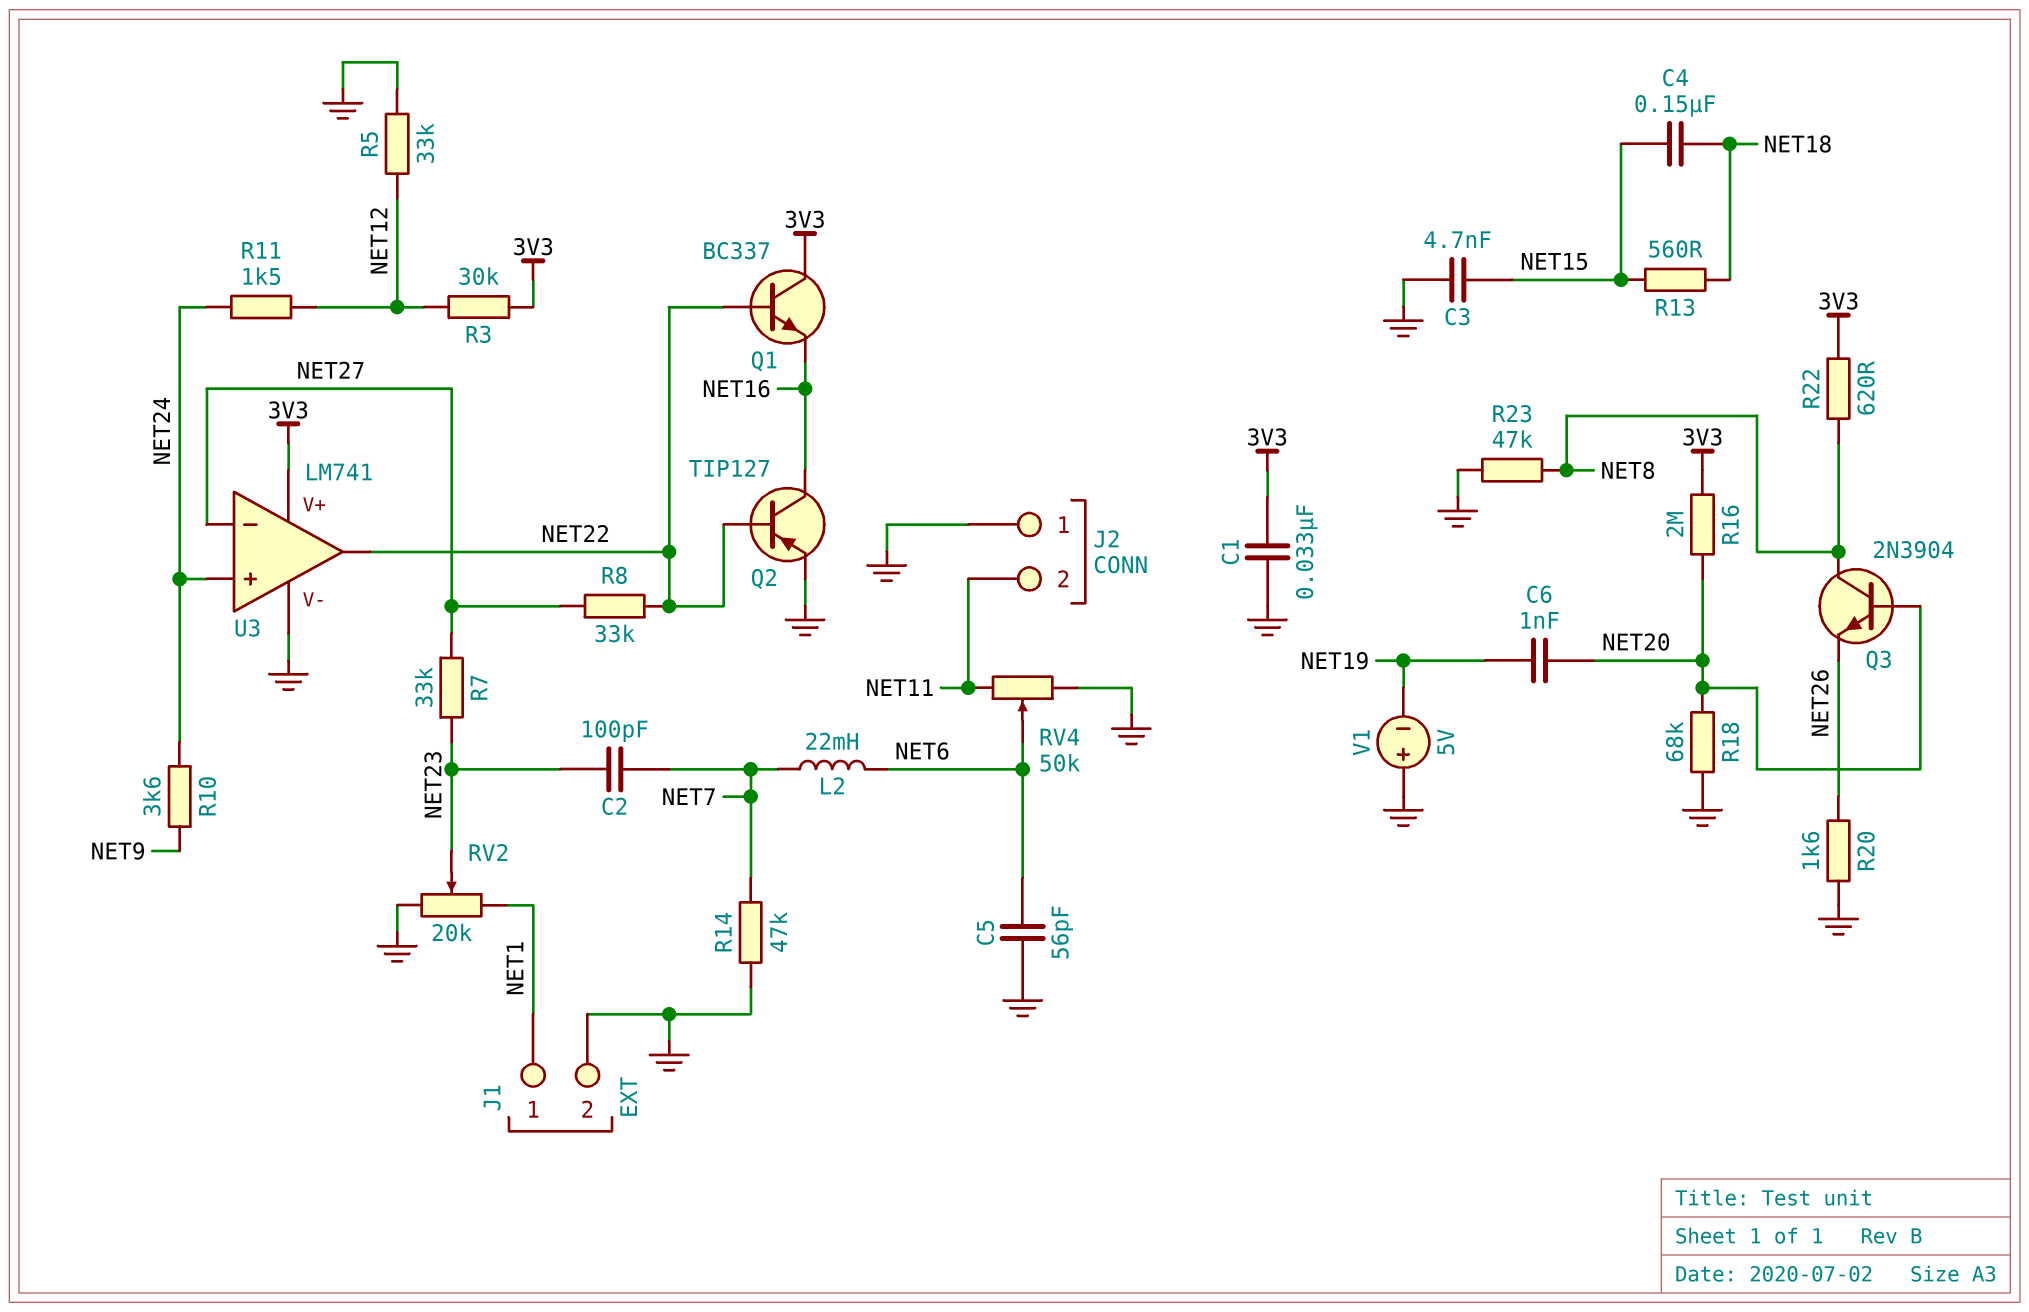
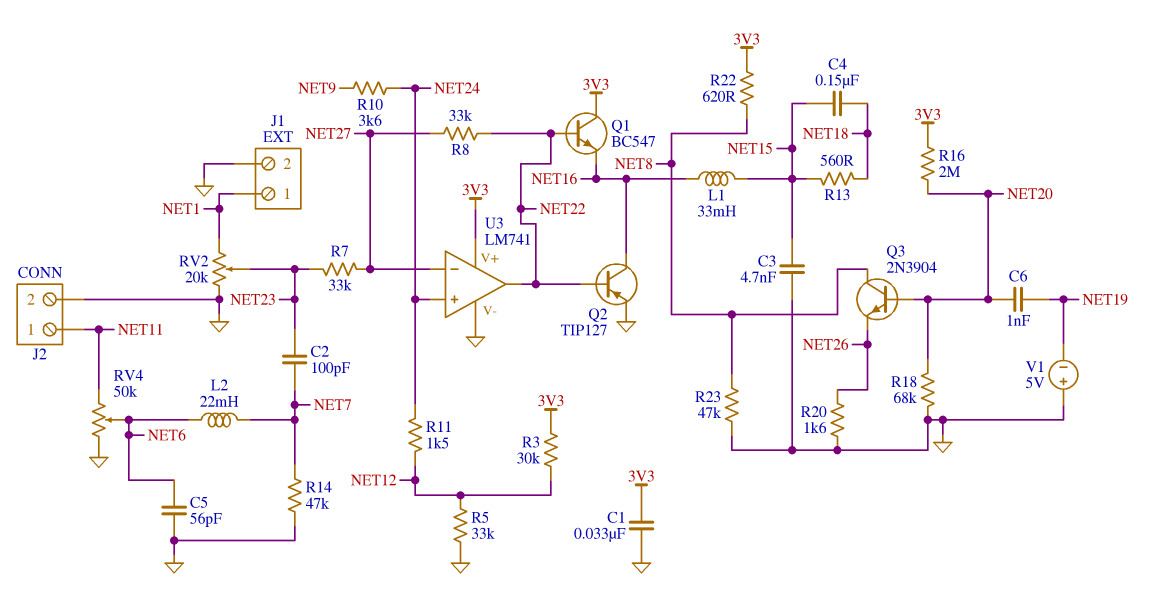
J2 pin 1: GND -> NET11
J2 pin 2: NET11 -> GND
L1: none -> 33mH (NET15, NET16)
Q1: NPN BC337 (B NET22, C 3V3, E NET16) -> NPN BC547 (B NET22, C 3V3, E NET16)

